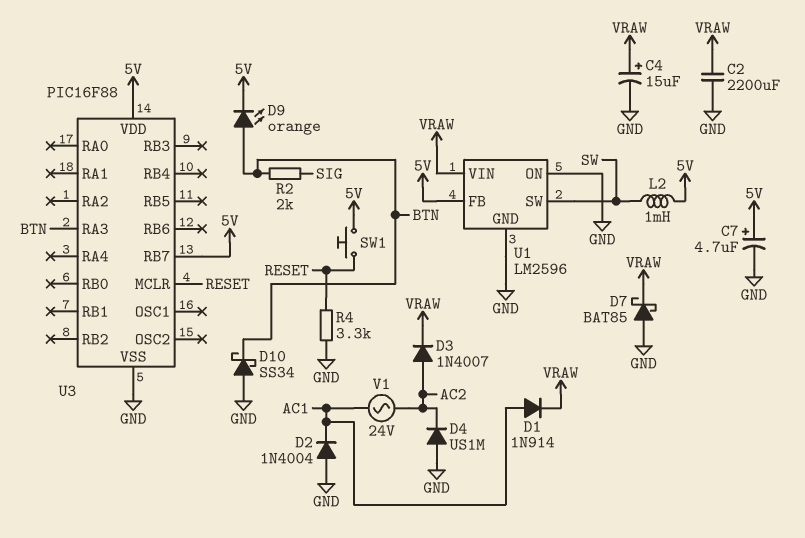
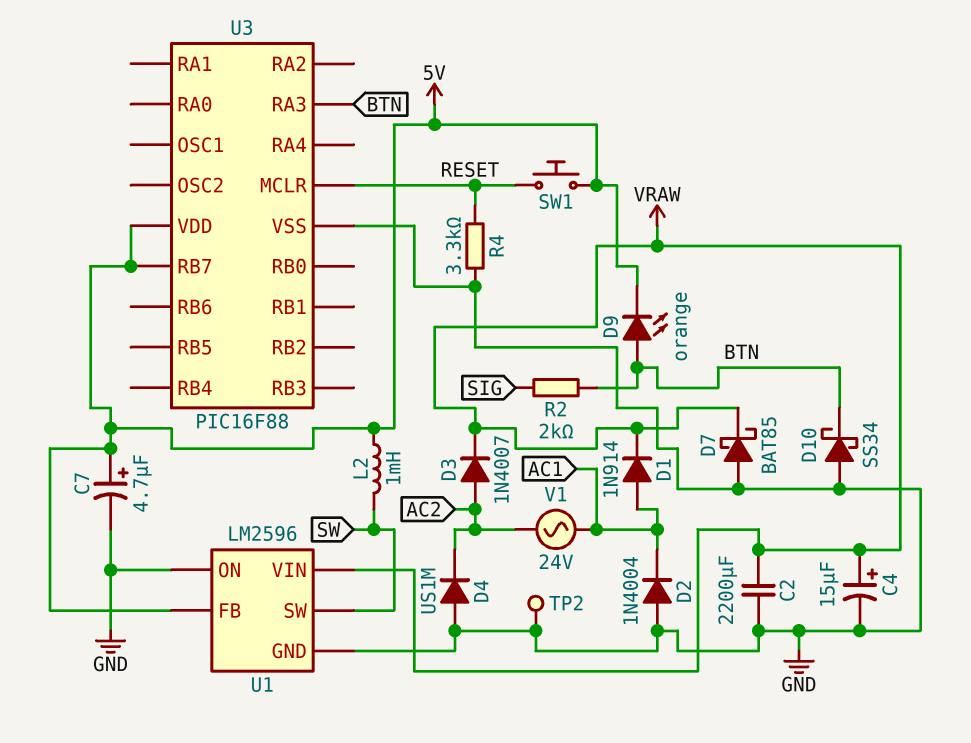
TP2: none -> test point (GND)

